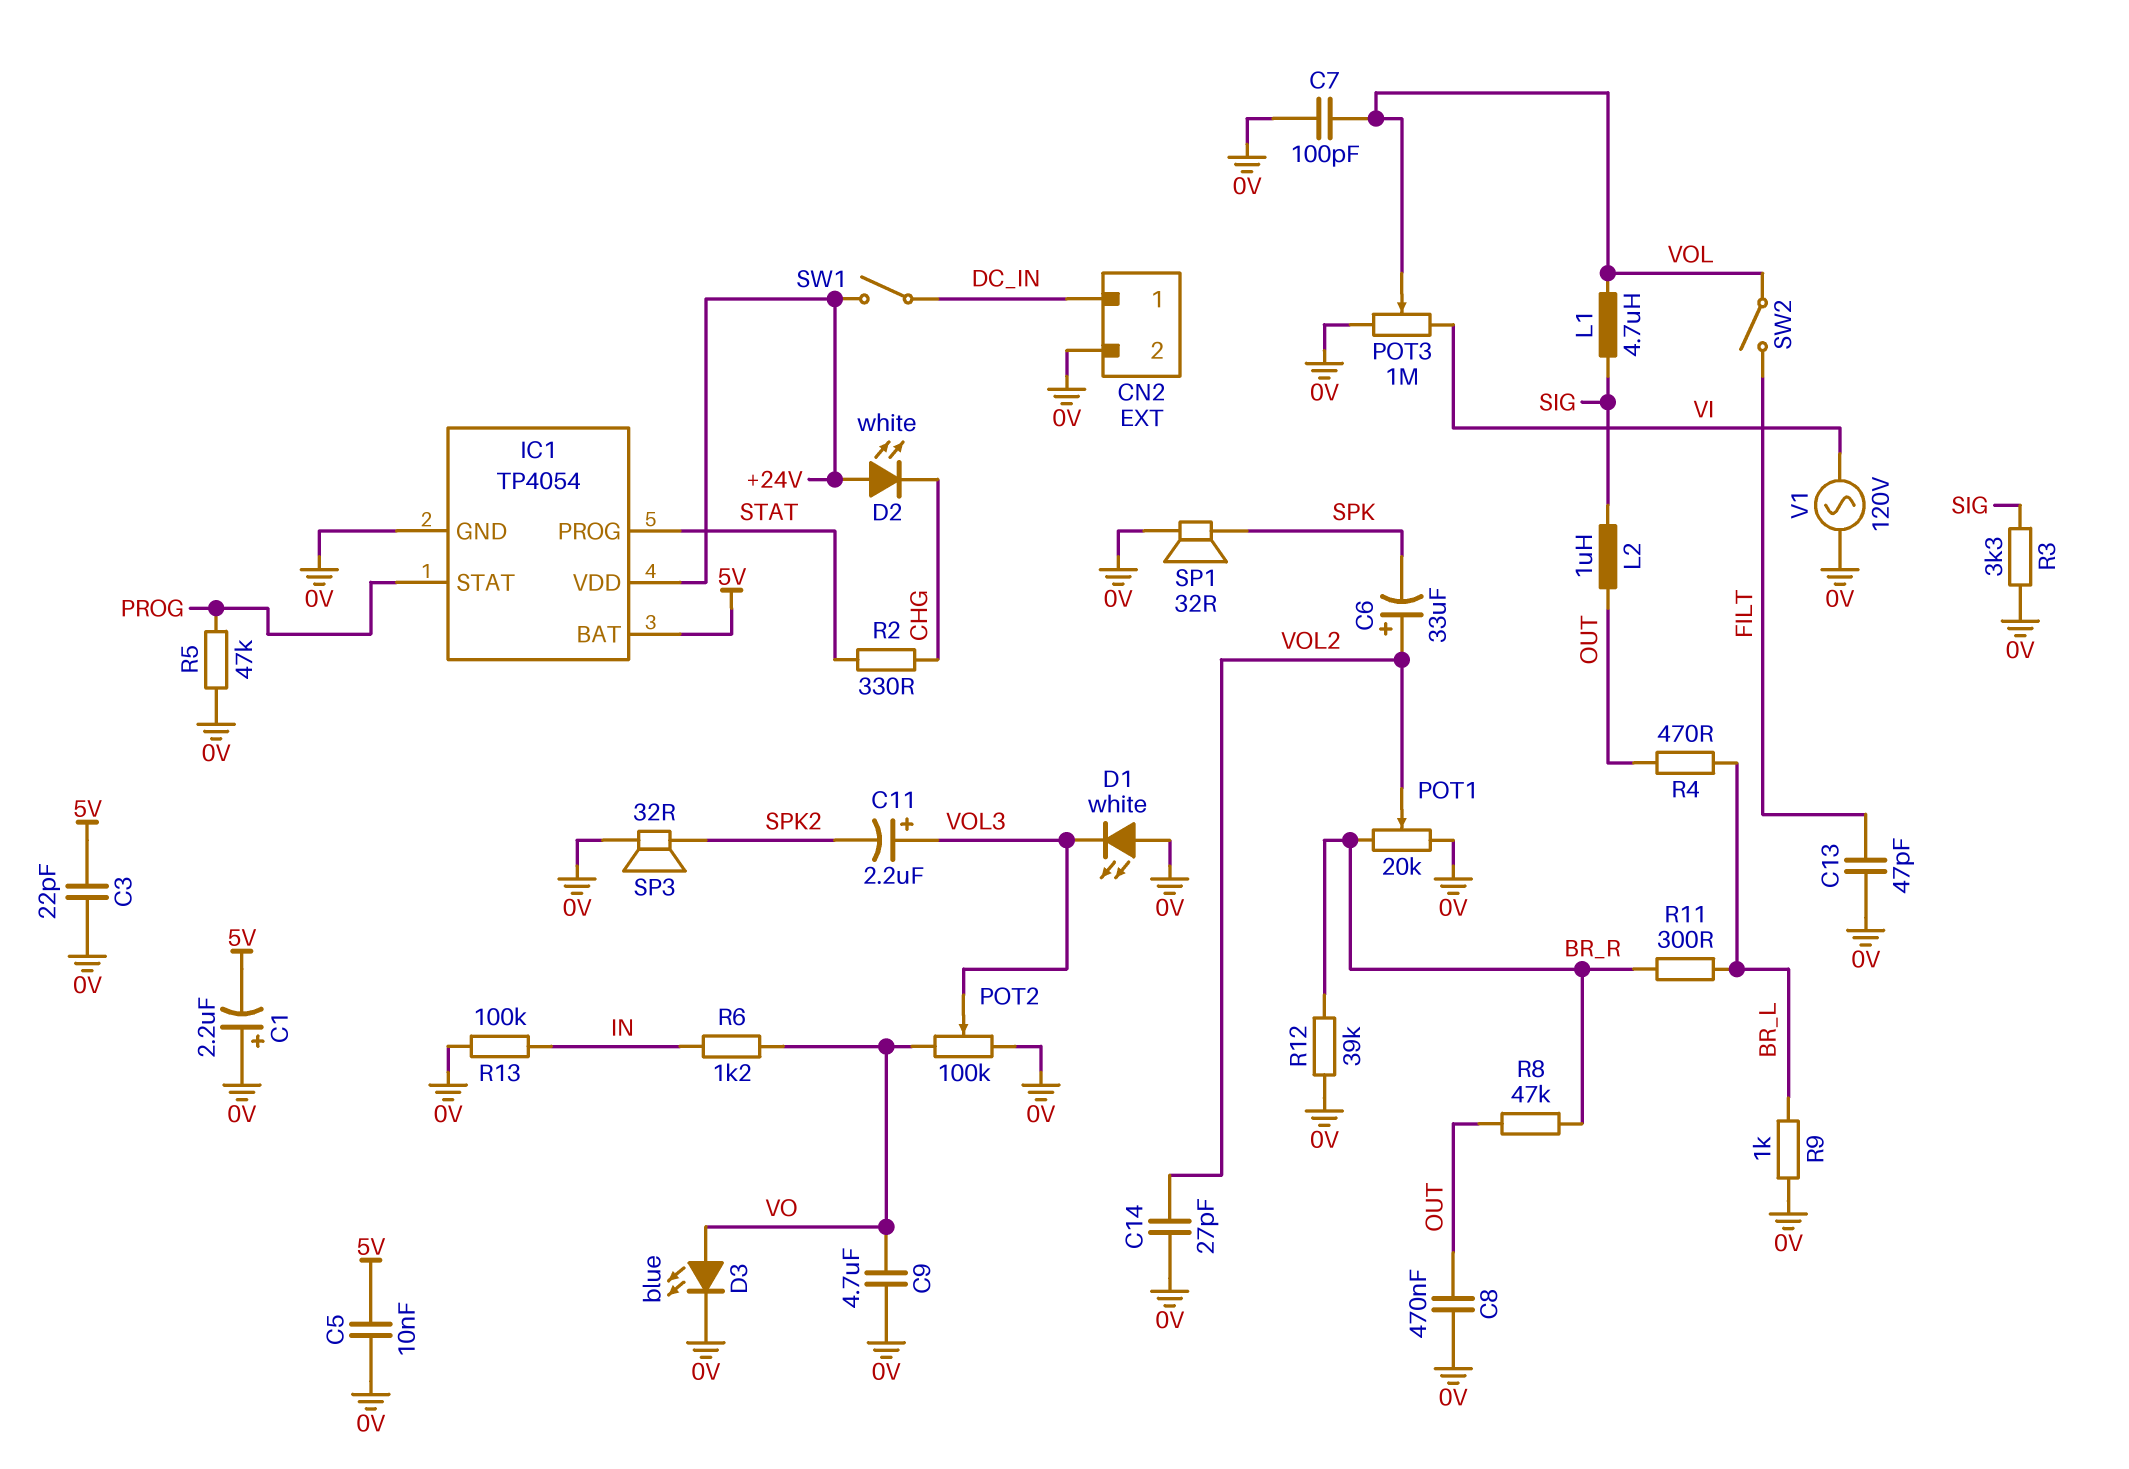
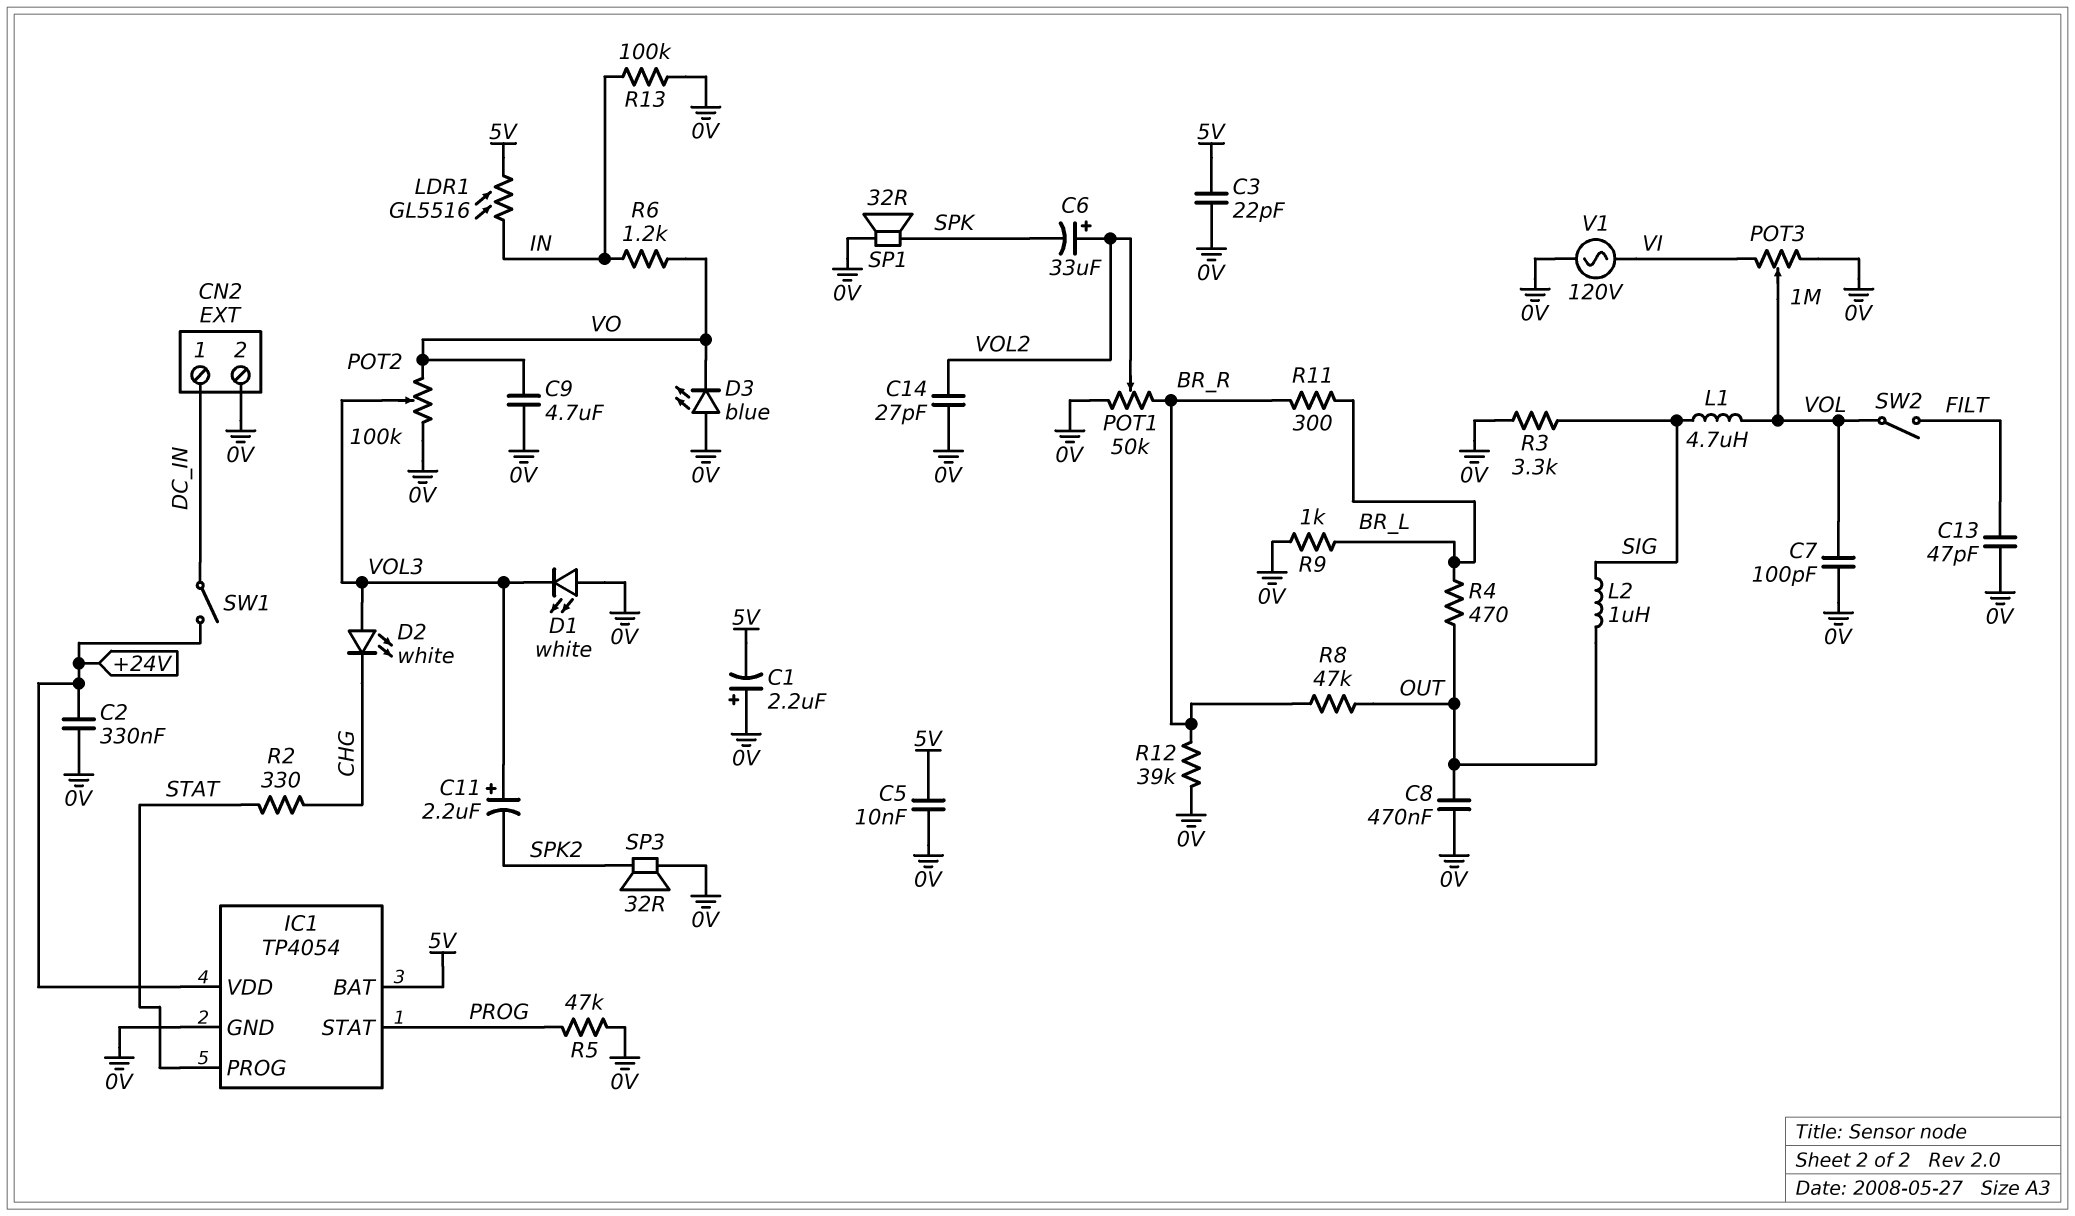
C2: none -> 330nF (+24V, 0V)
D2: LED white (A +24V, K CHG) -> LED white (A VOL3, K CHG)
D3: LED blue (A VO, K 0V) -> LED blue (A 0V, K VO)
LDR1: none -> GL5516 (5V, IN)
POT1: 20k (0V, BR_R, wiper VOL2) -> 50k (0V, BR_R, wiper VOL2)

